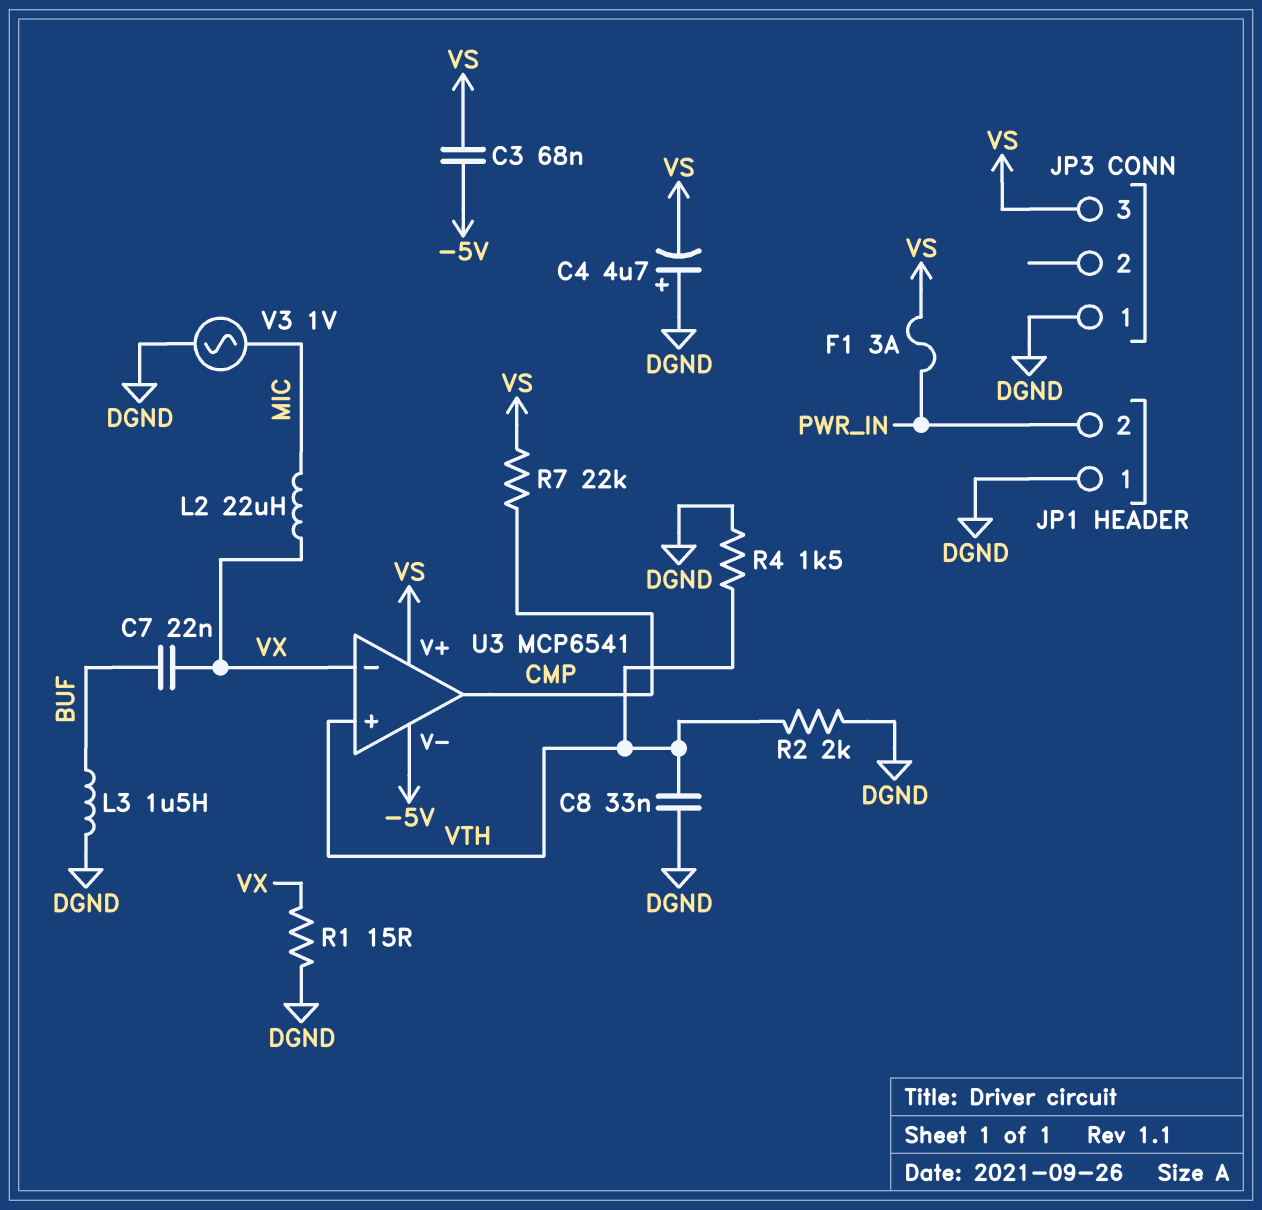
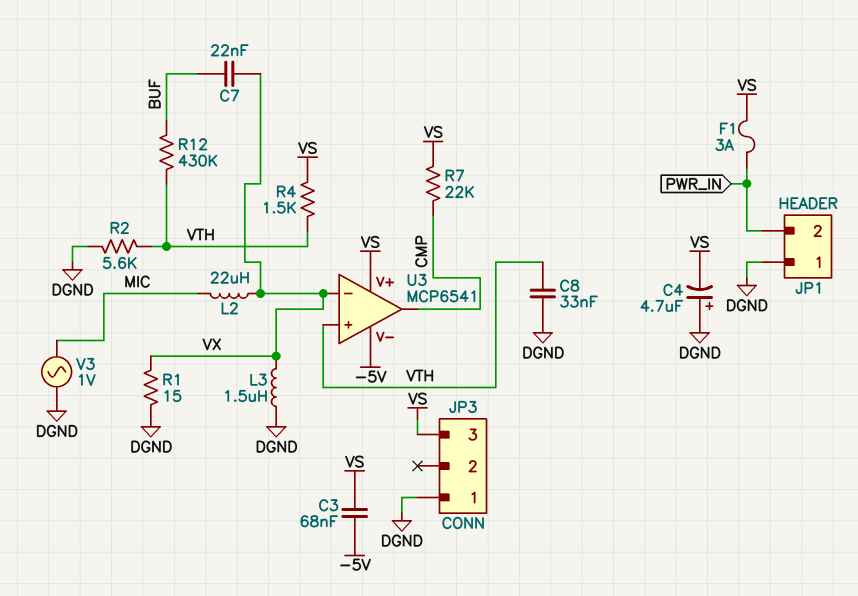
L3: 1.5uH (BUF, DGND) -> 1.5uH (DGND, VX)
R2: 2k (DGND, VTH) -> 5.6k (DGND, VTH)
R4: 1.5k (DGND, VTH) -> 1.5k (VS, VTH)
R12: none -> 430k (BUF, VTH)

